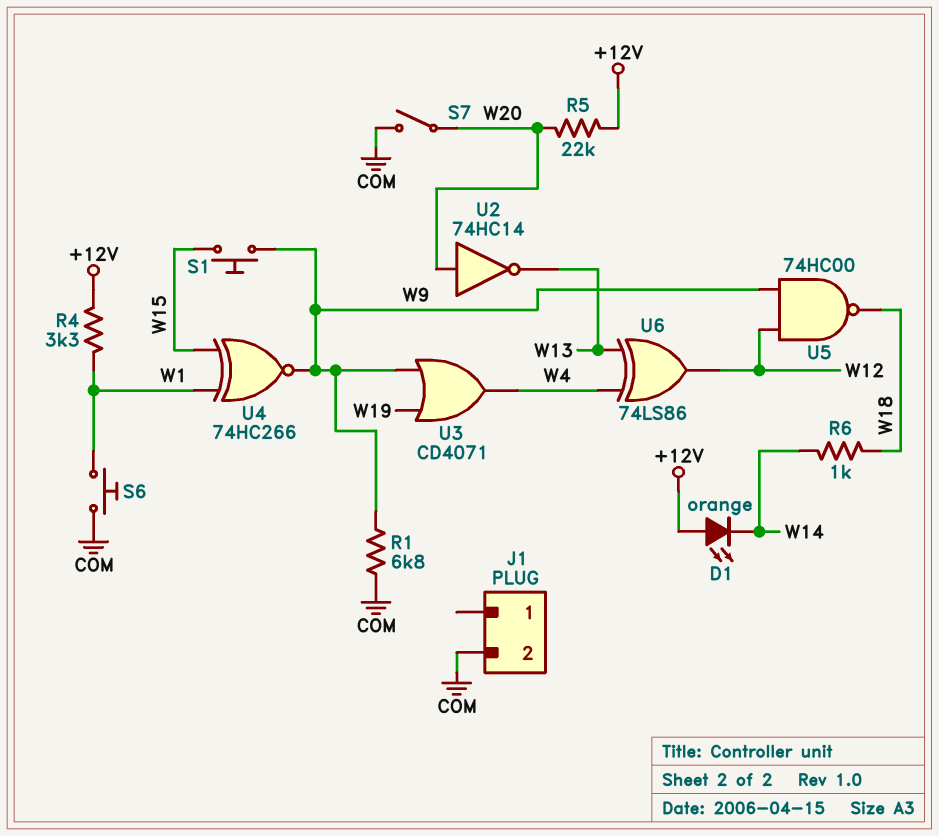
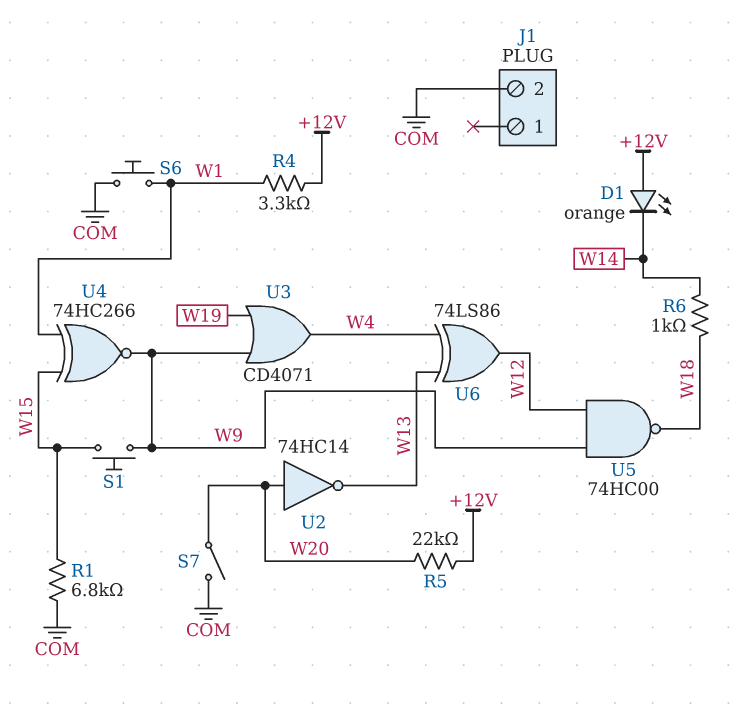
R1: 6.8k (COM, W9) -> 6.8k (COM, W15)

